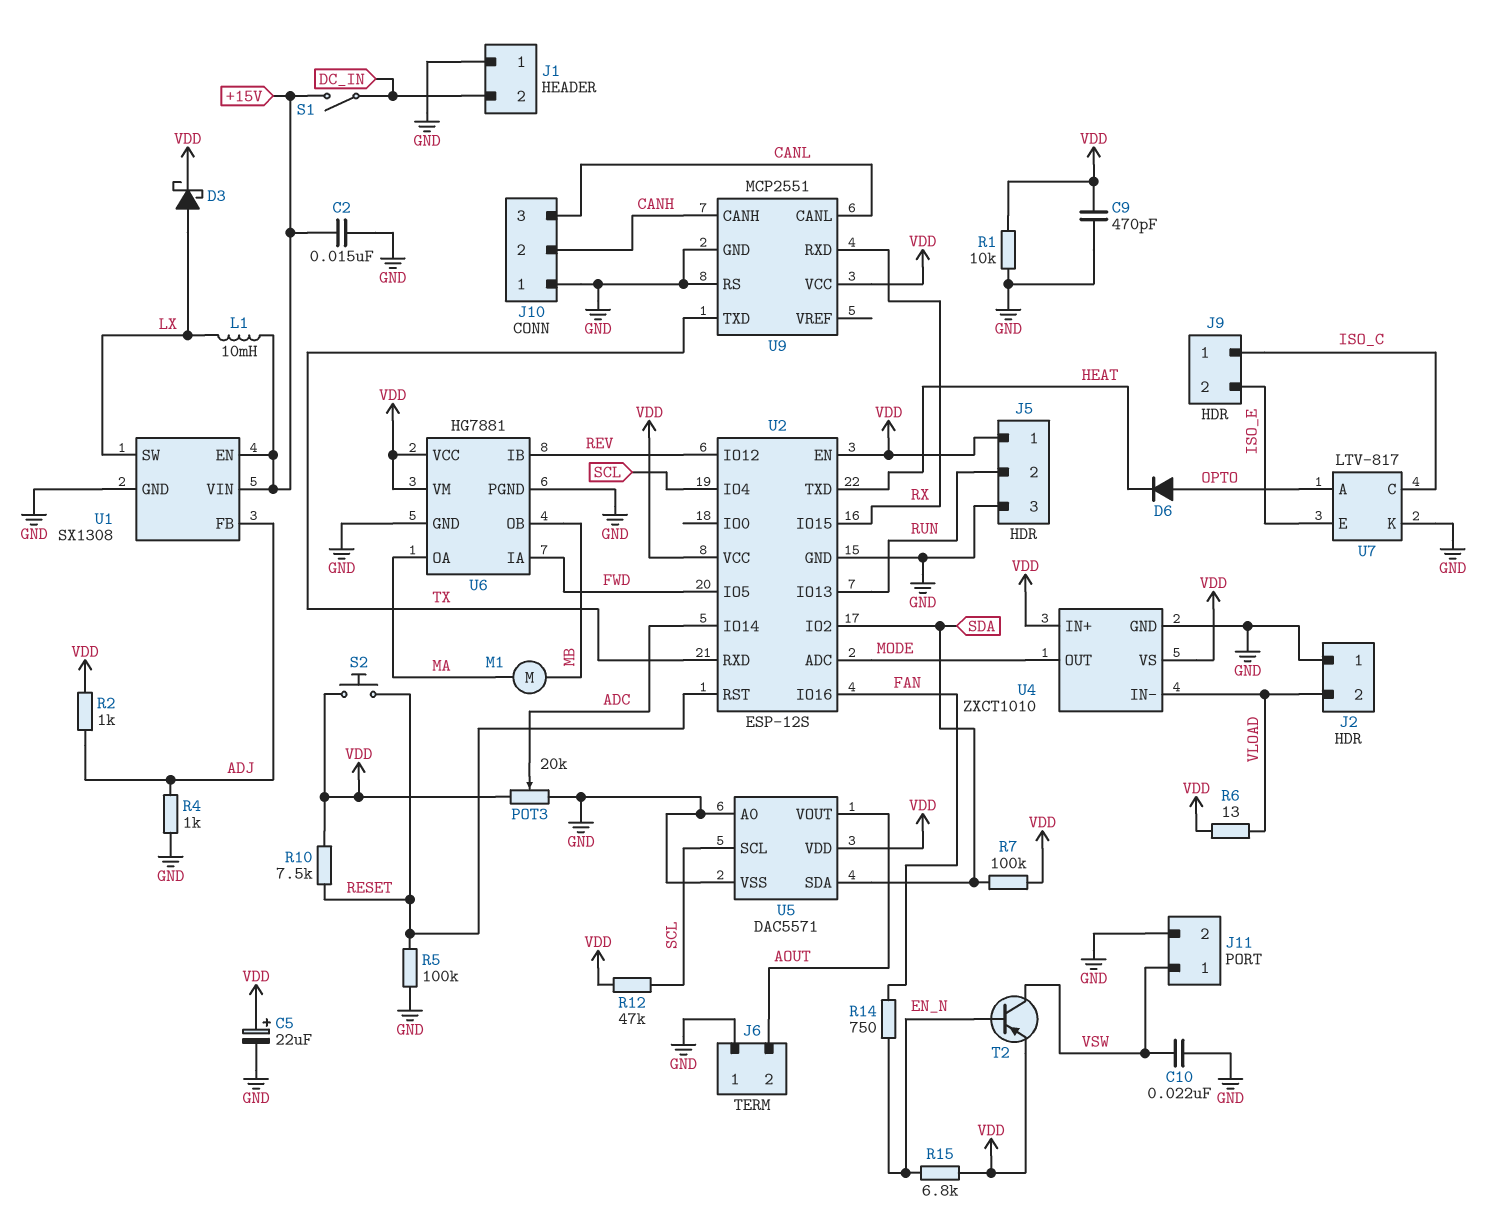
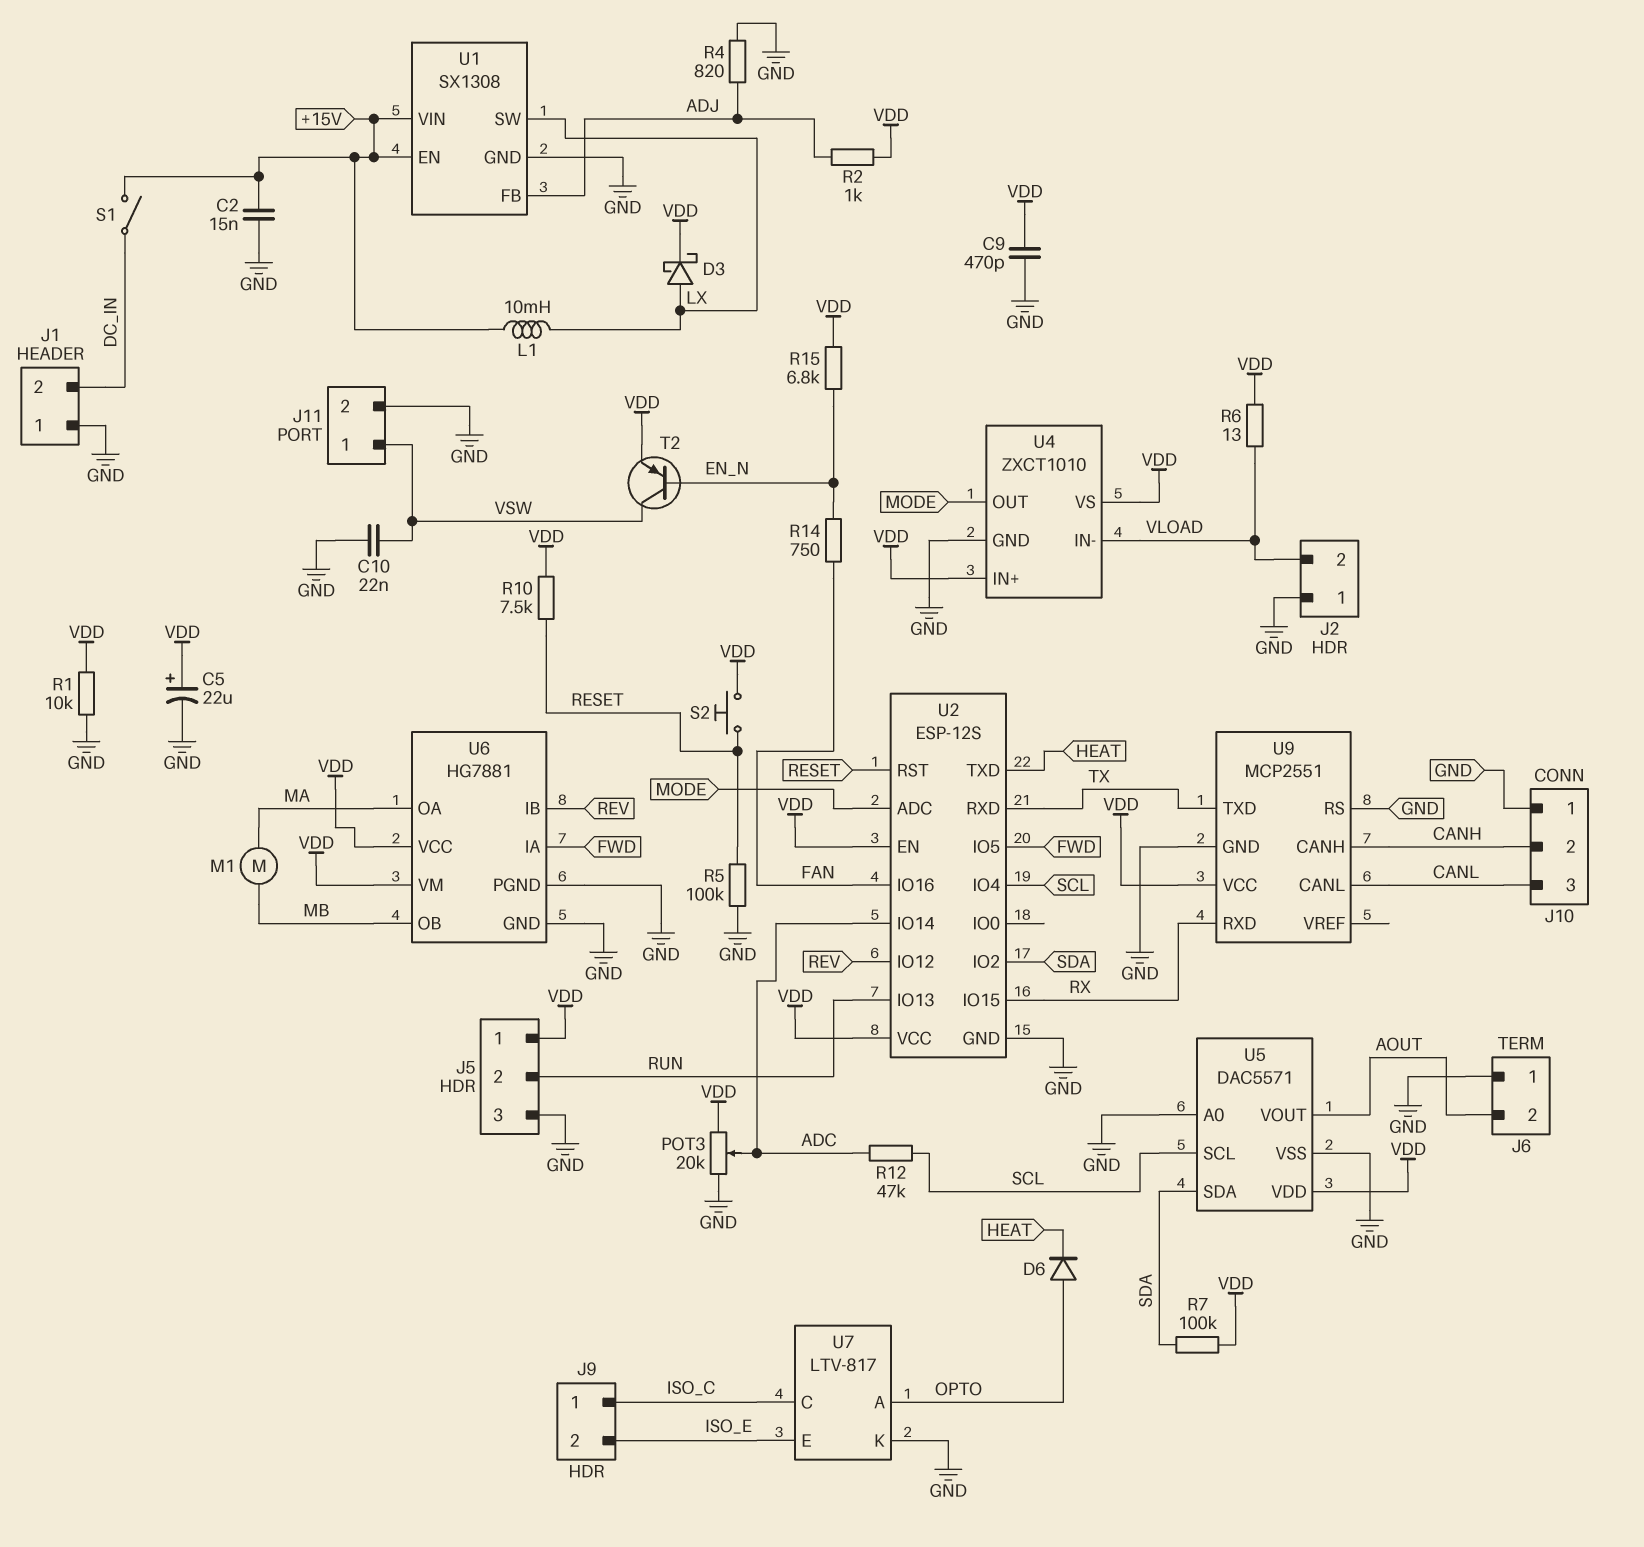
R4: 1k (ADJ, GND) -> 820 (ADJ, GND)
R12: 47k (SCL, VDD) -> 47k (ADC, SCL)

